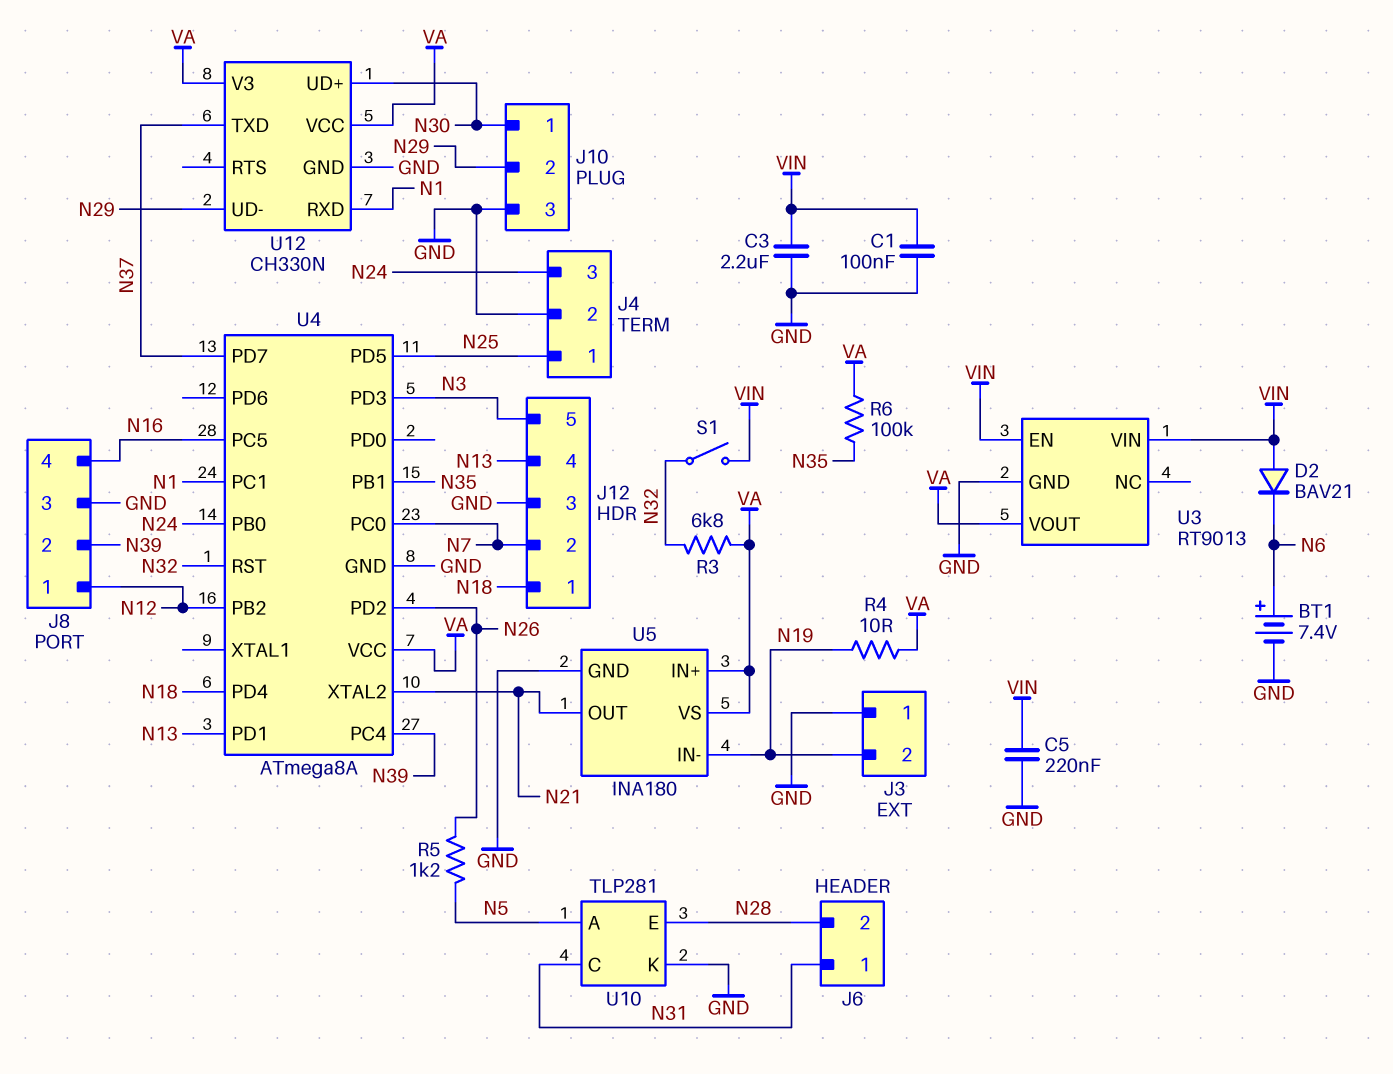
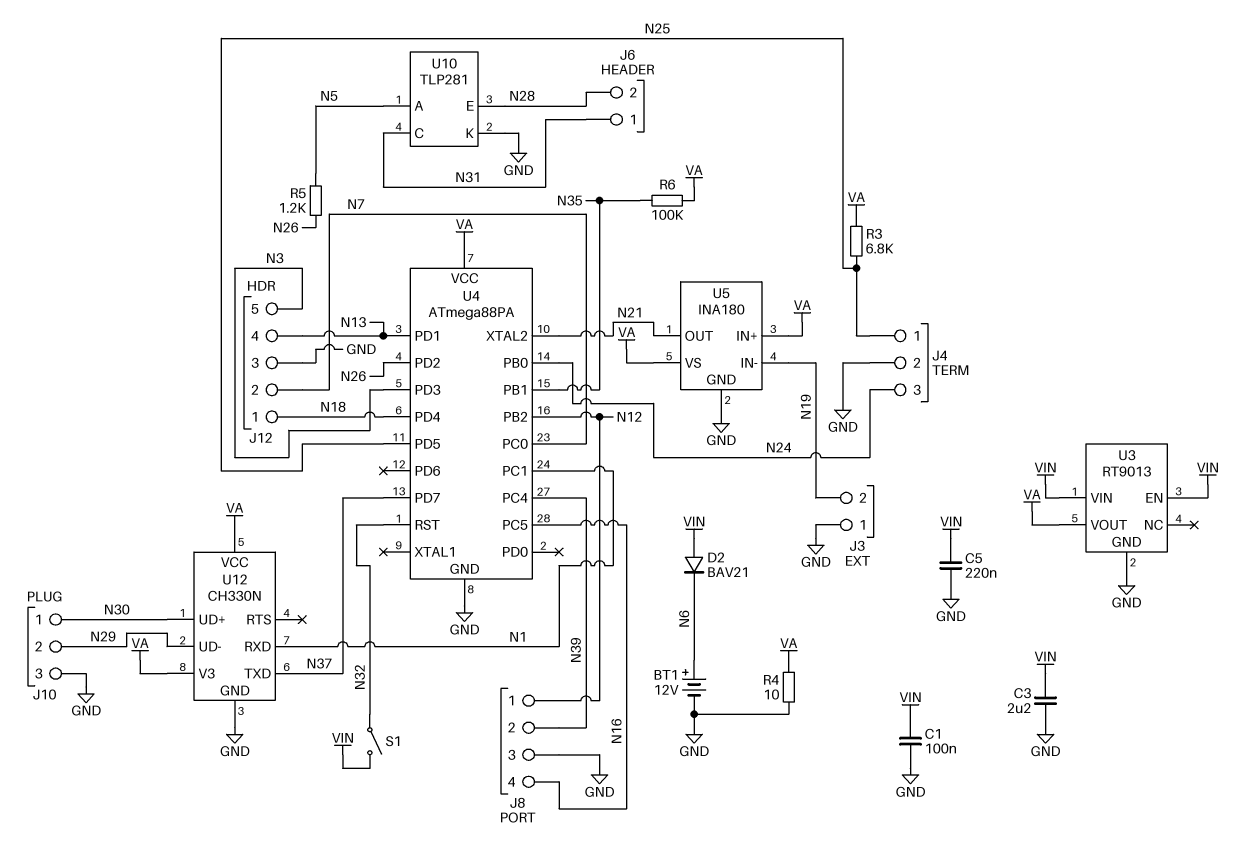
BT1: 7.4V (plus N6, minus GND) -> 12V (plus N6, minus GND)
R3: 6.8k (N32, VA) -> 6.8k (N25, VA)
R4: 10 (N19, VA) -> 10 (GND, VA)
U4: ATmega8A -> ATmega88PA

